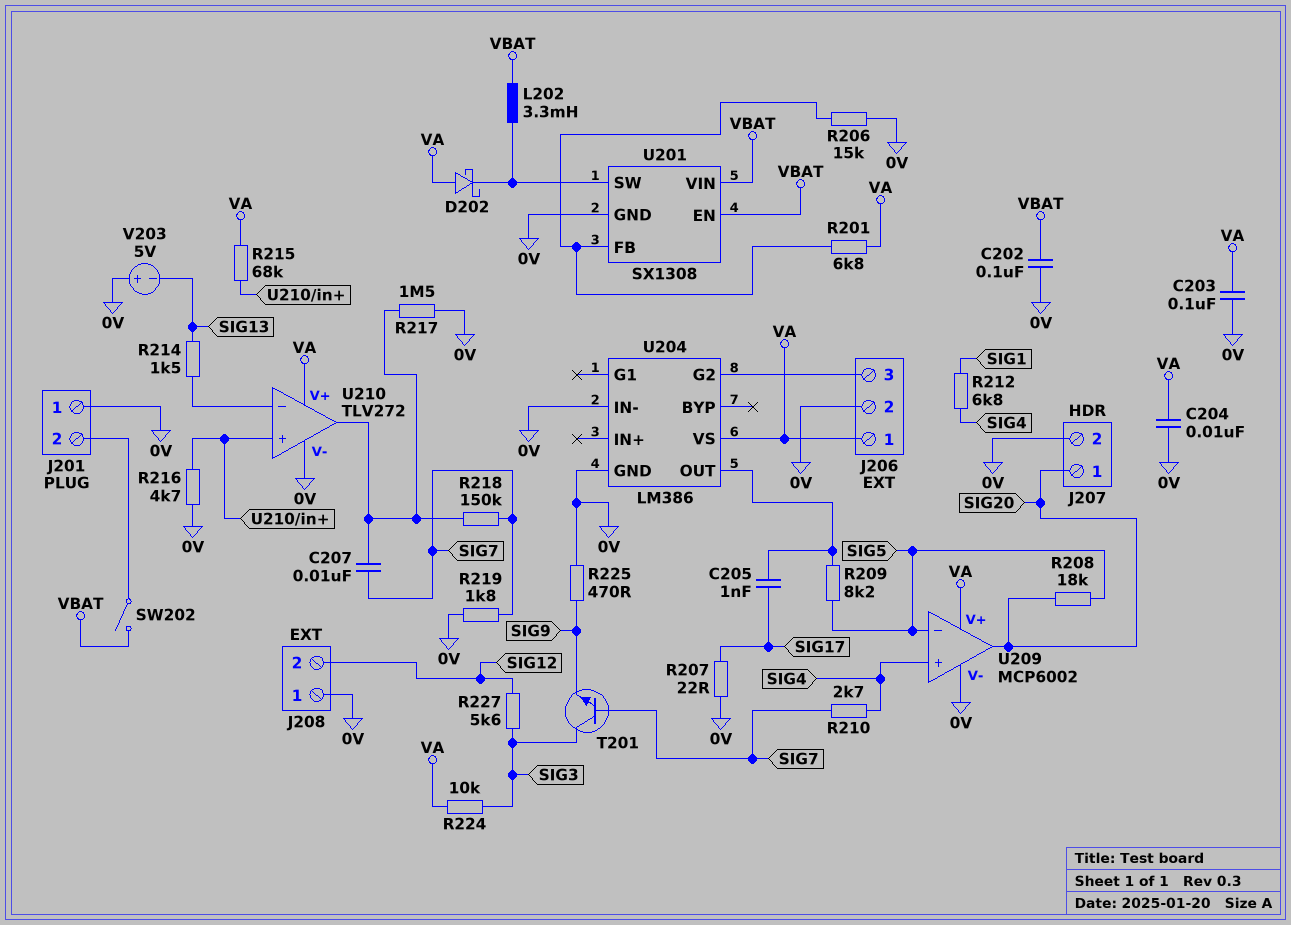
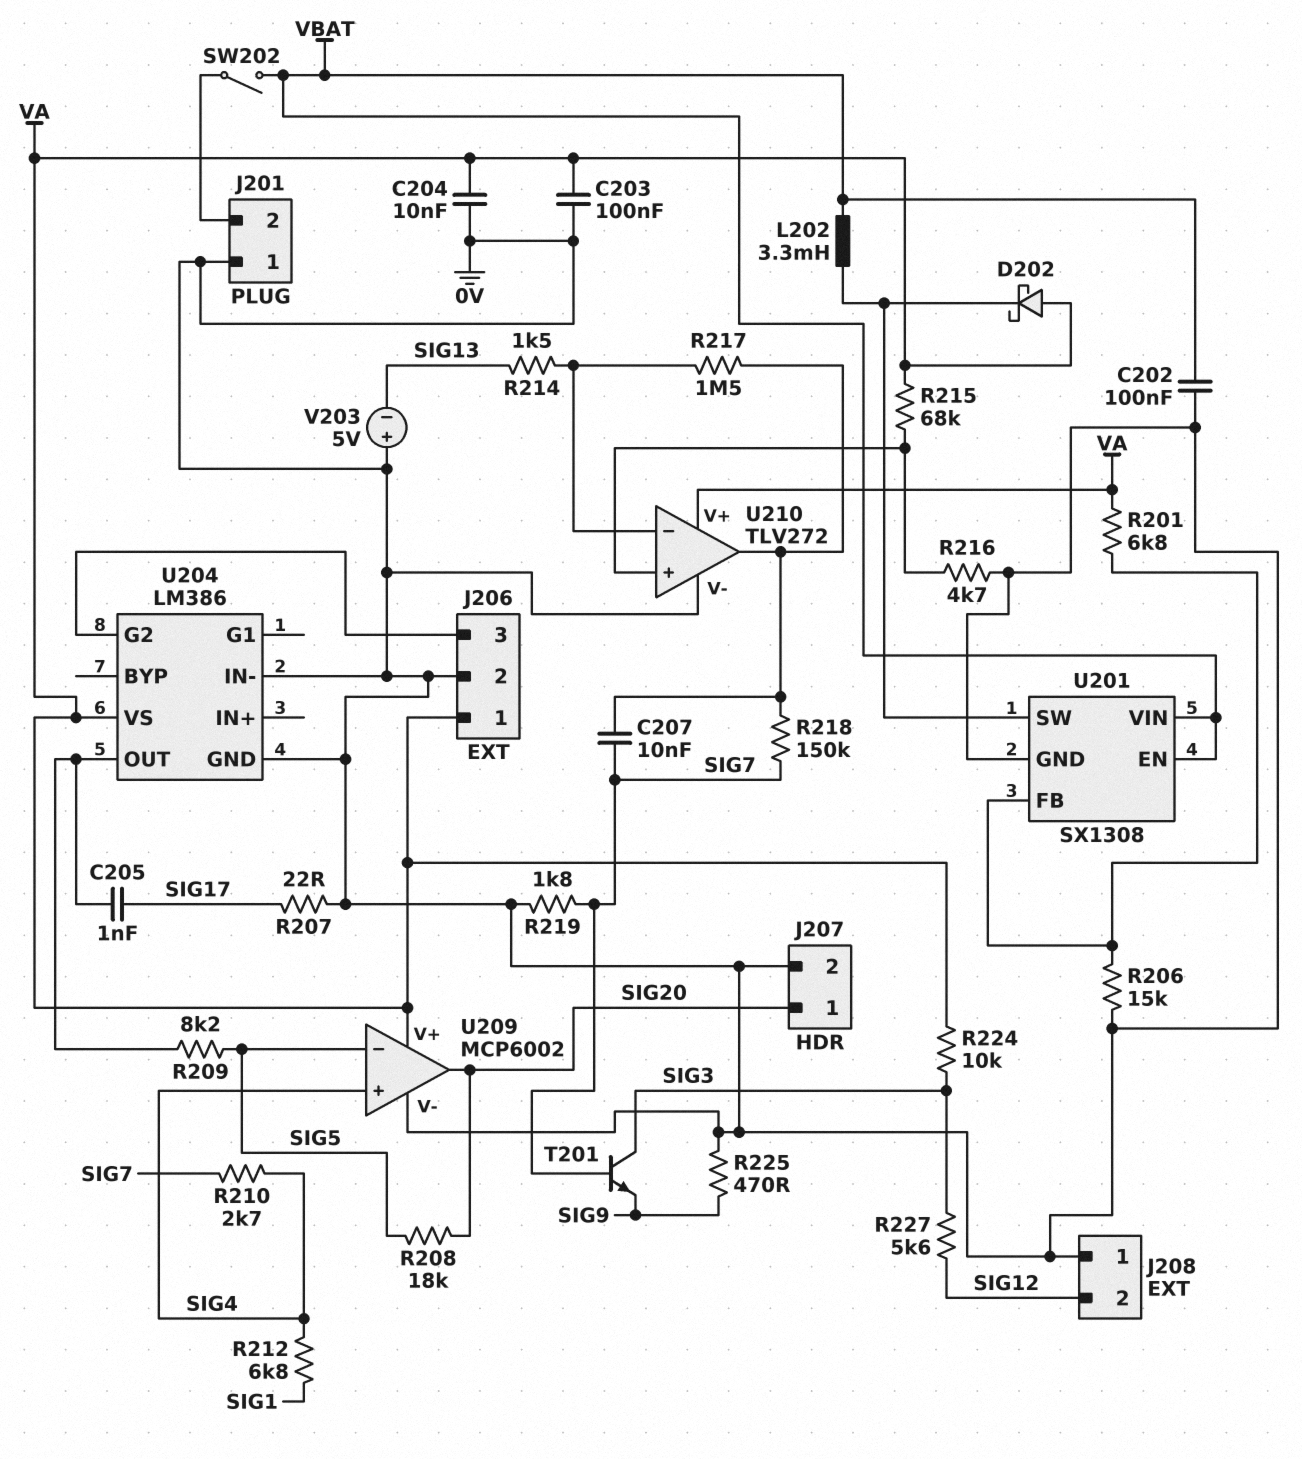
R217: 1.5M (0V, U210/out) -> 1.5M (U210/in-, U210/out)

